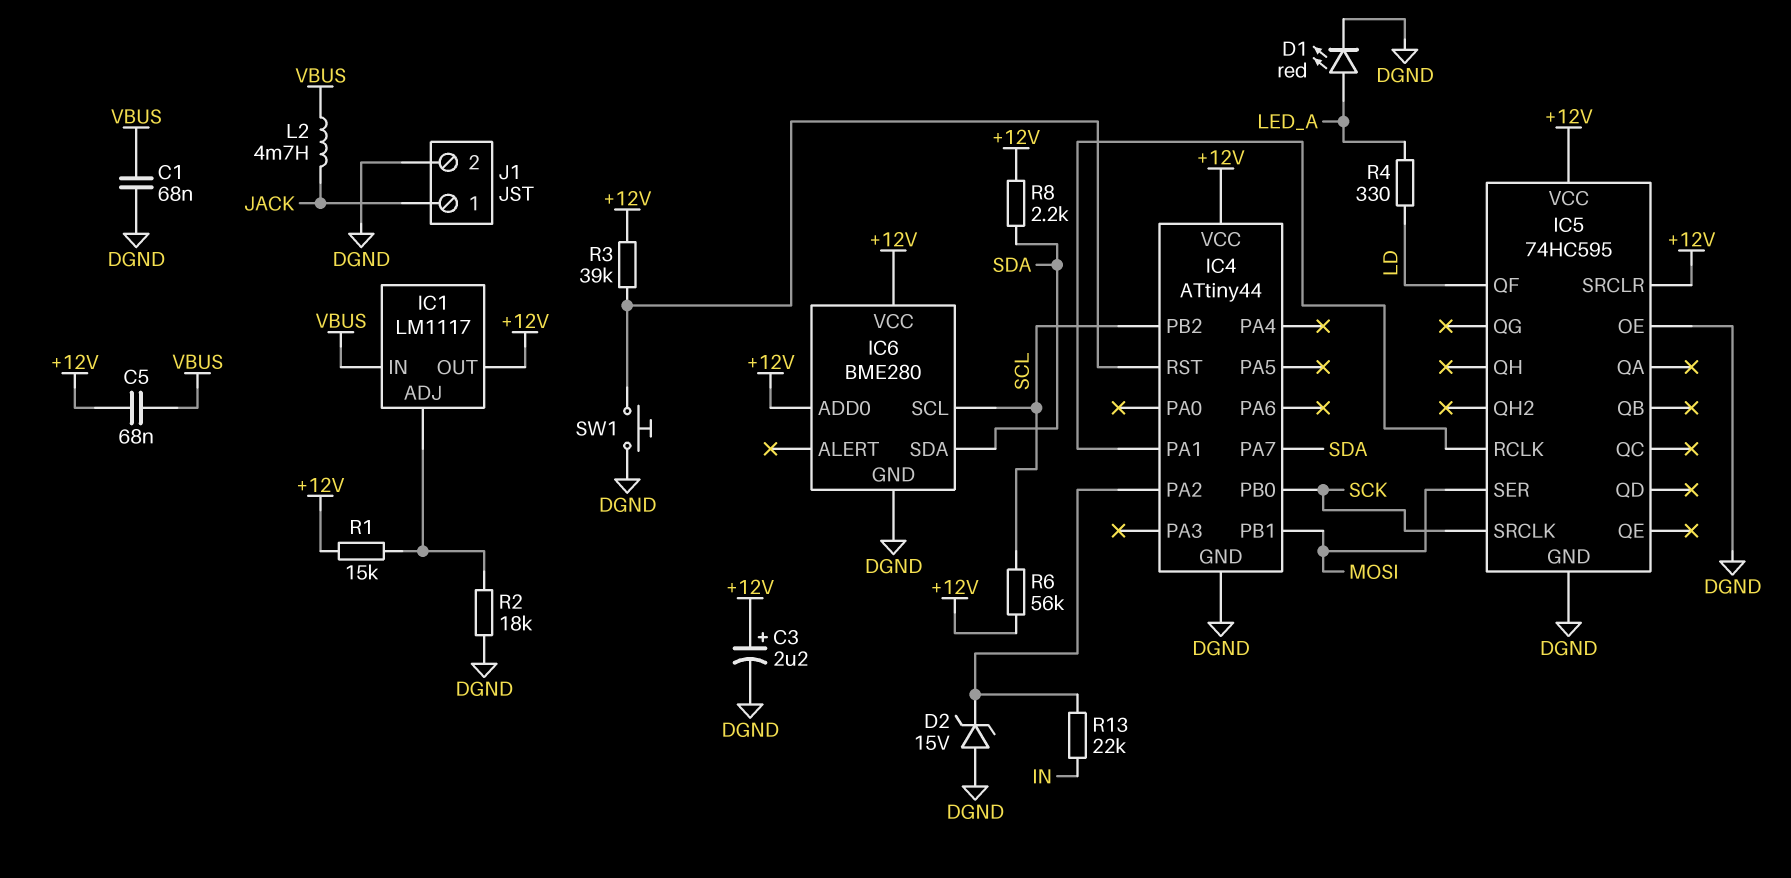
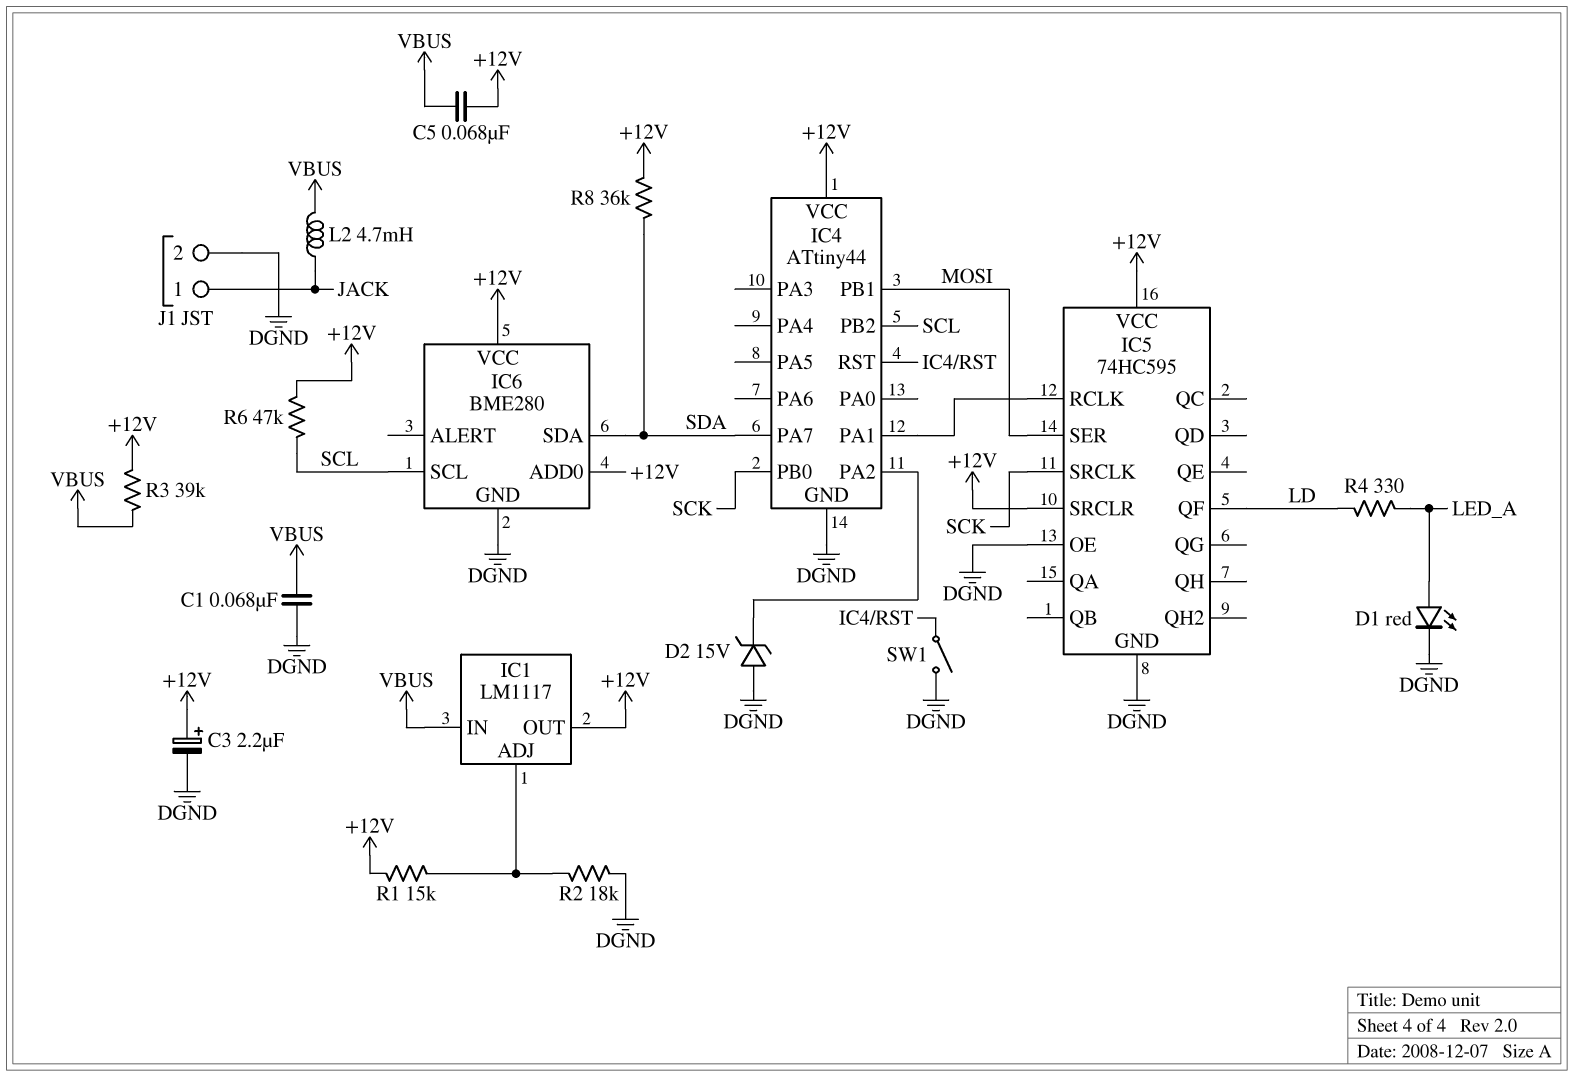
R3: 39k (+12V, IC4/RST) -> 39k (+12V, VBUS)
R6: 56k (+12V, SCL) -> 47k (+12V, SCL)
R8: 2.2k (+12V, SDA) -> 36k (+12V, SDA)
R13: 22k (IC4/PA2, IN) -> none
SW1: button (DGND, IC4/RST) -> switch (DGND, IC4/RST)

